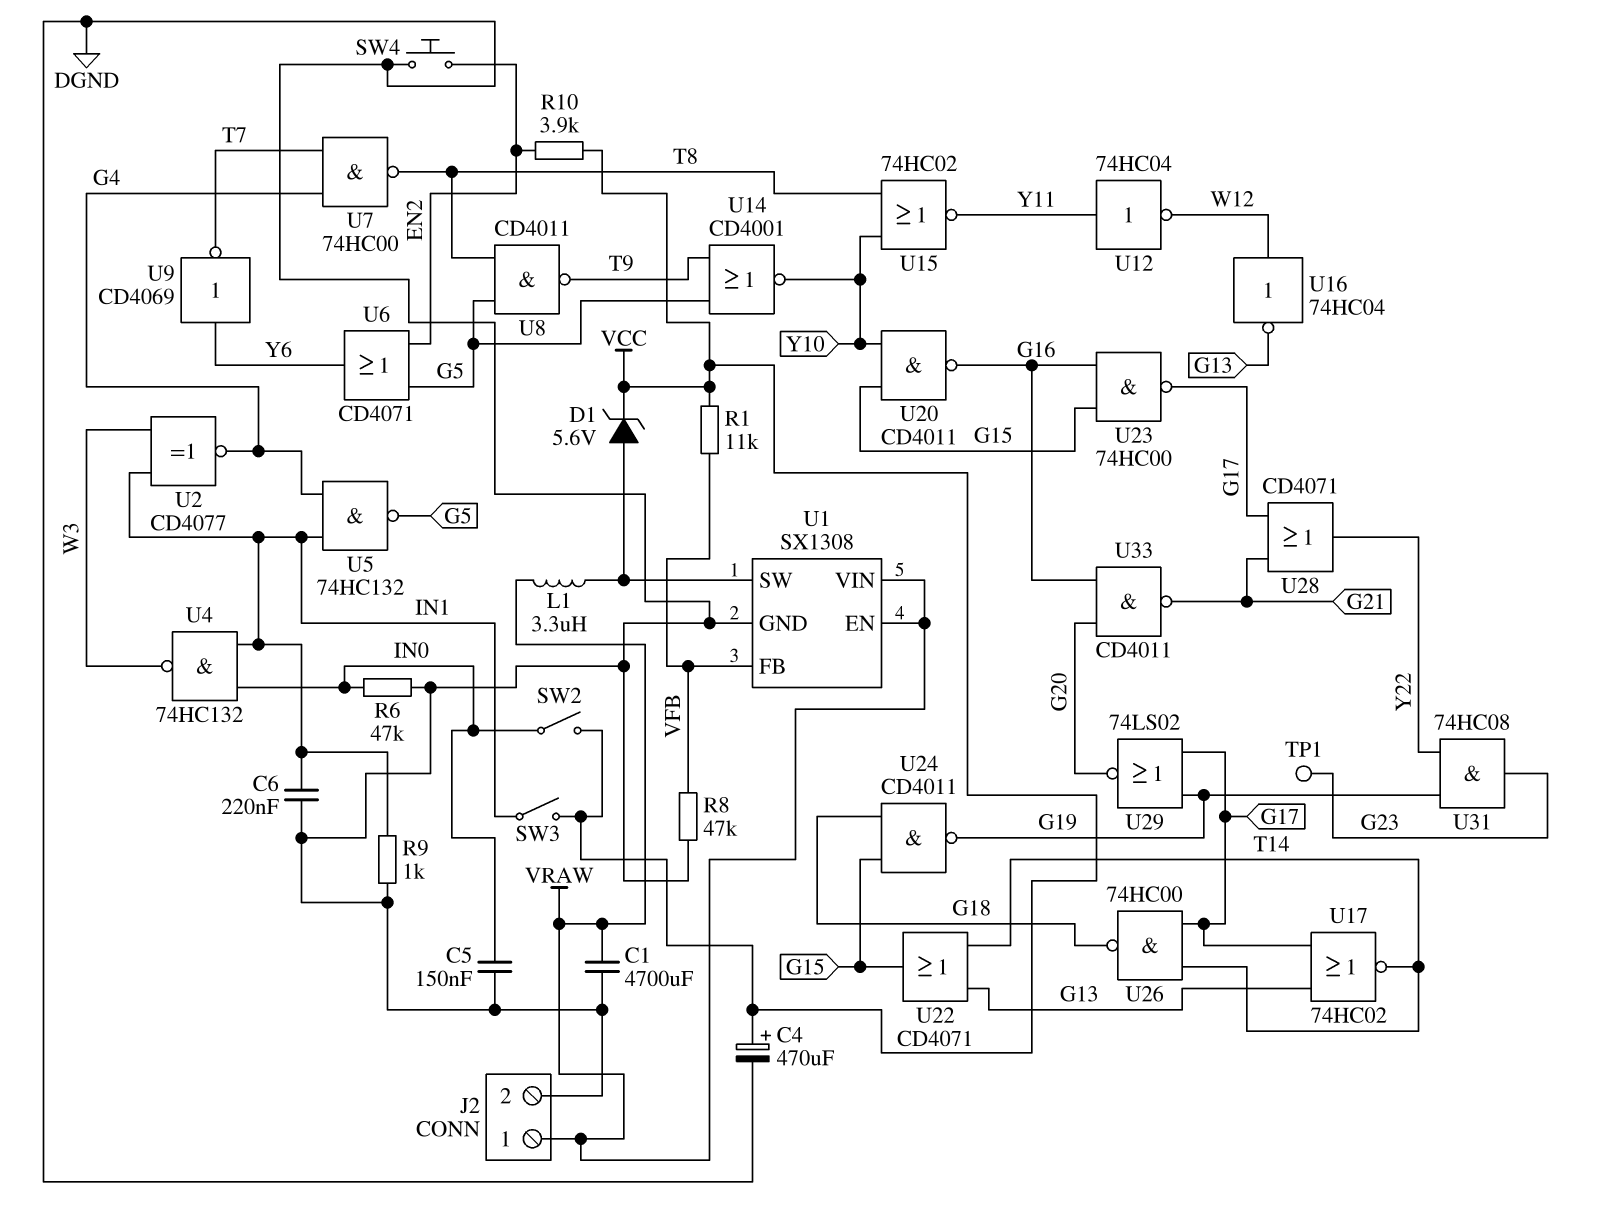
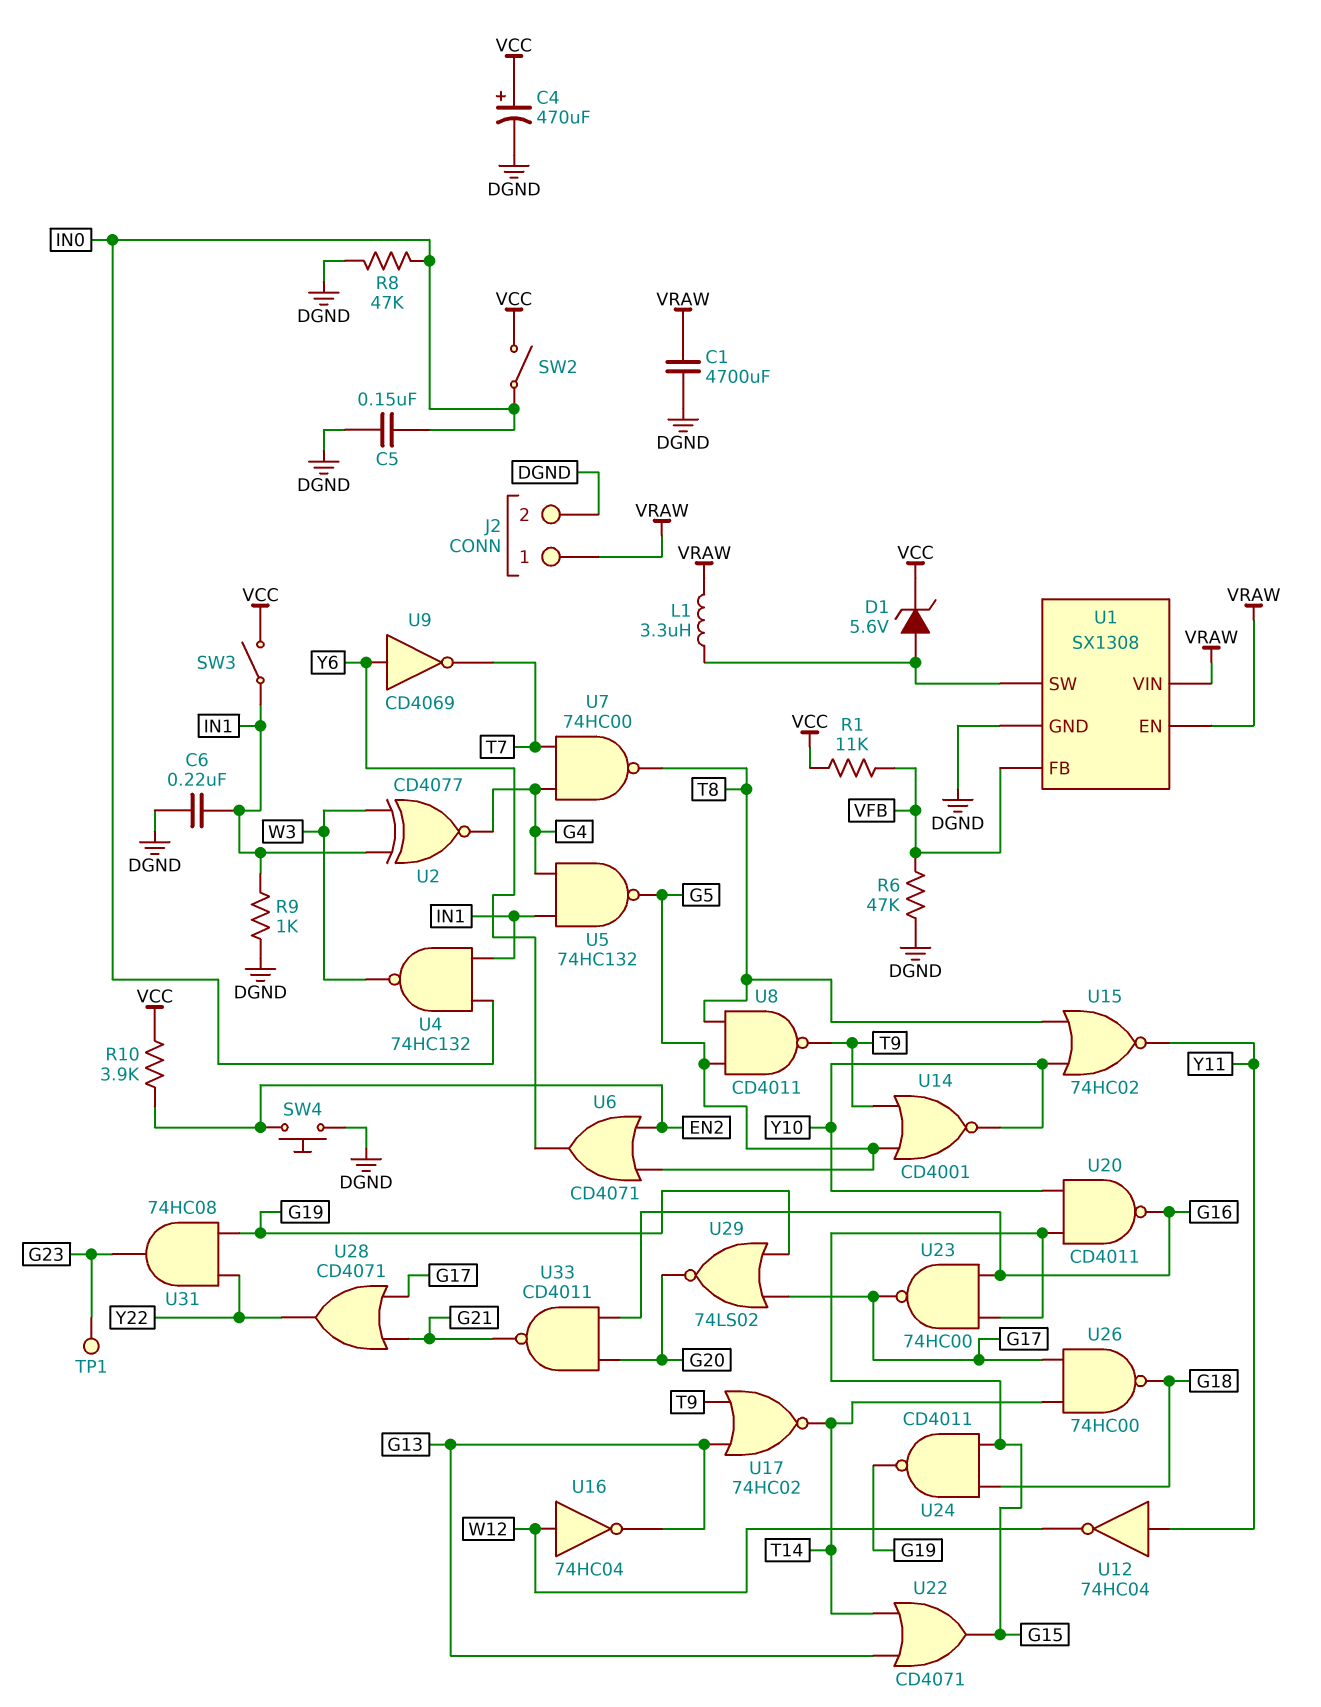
R6: 47k (DGND, IN0) -> 47k (DGND, VFB)
R8: 47k (DGND, VFB) -> 47k (DGND, IN0)
U17: NOR 74HC02 (in G13, in G17, out T14) -> NOR 74HC02 (in G13, in T9, out T14)

